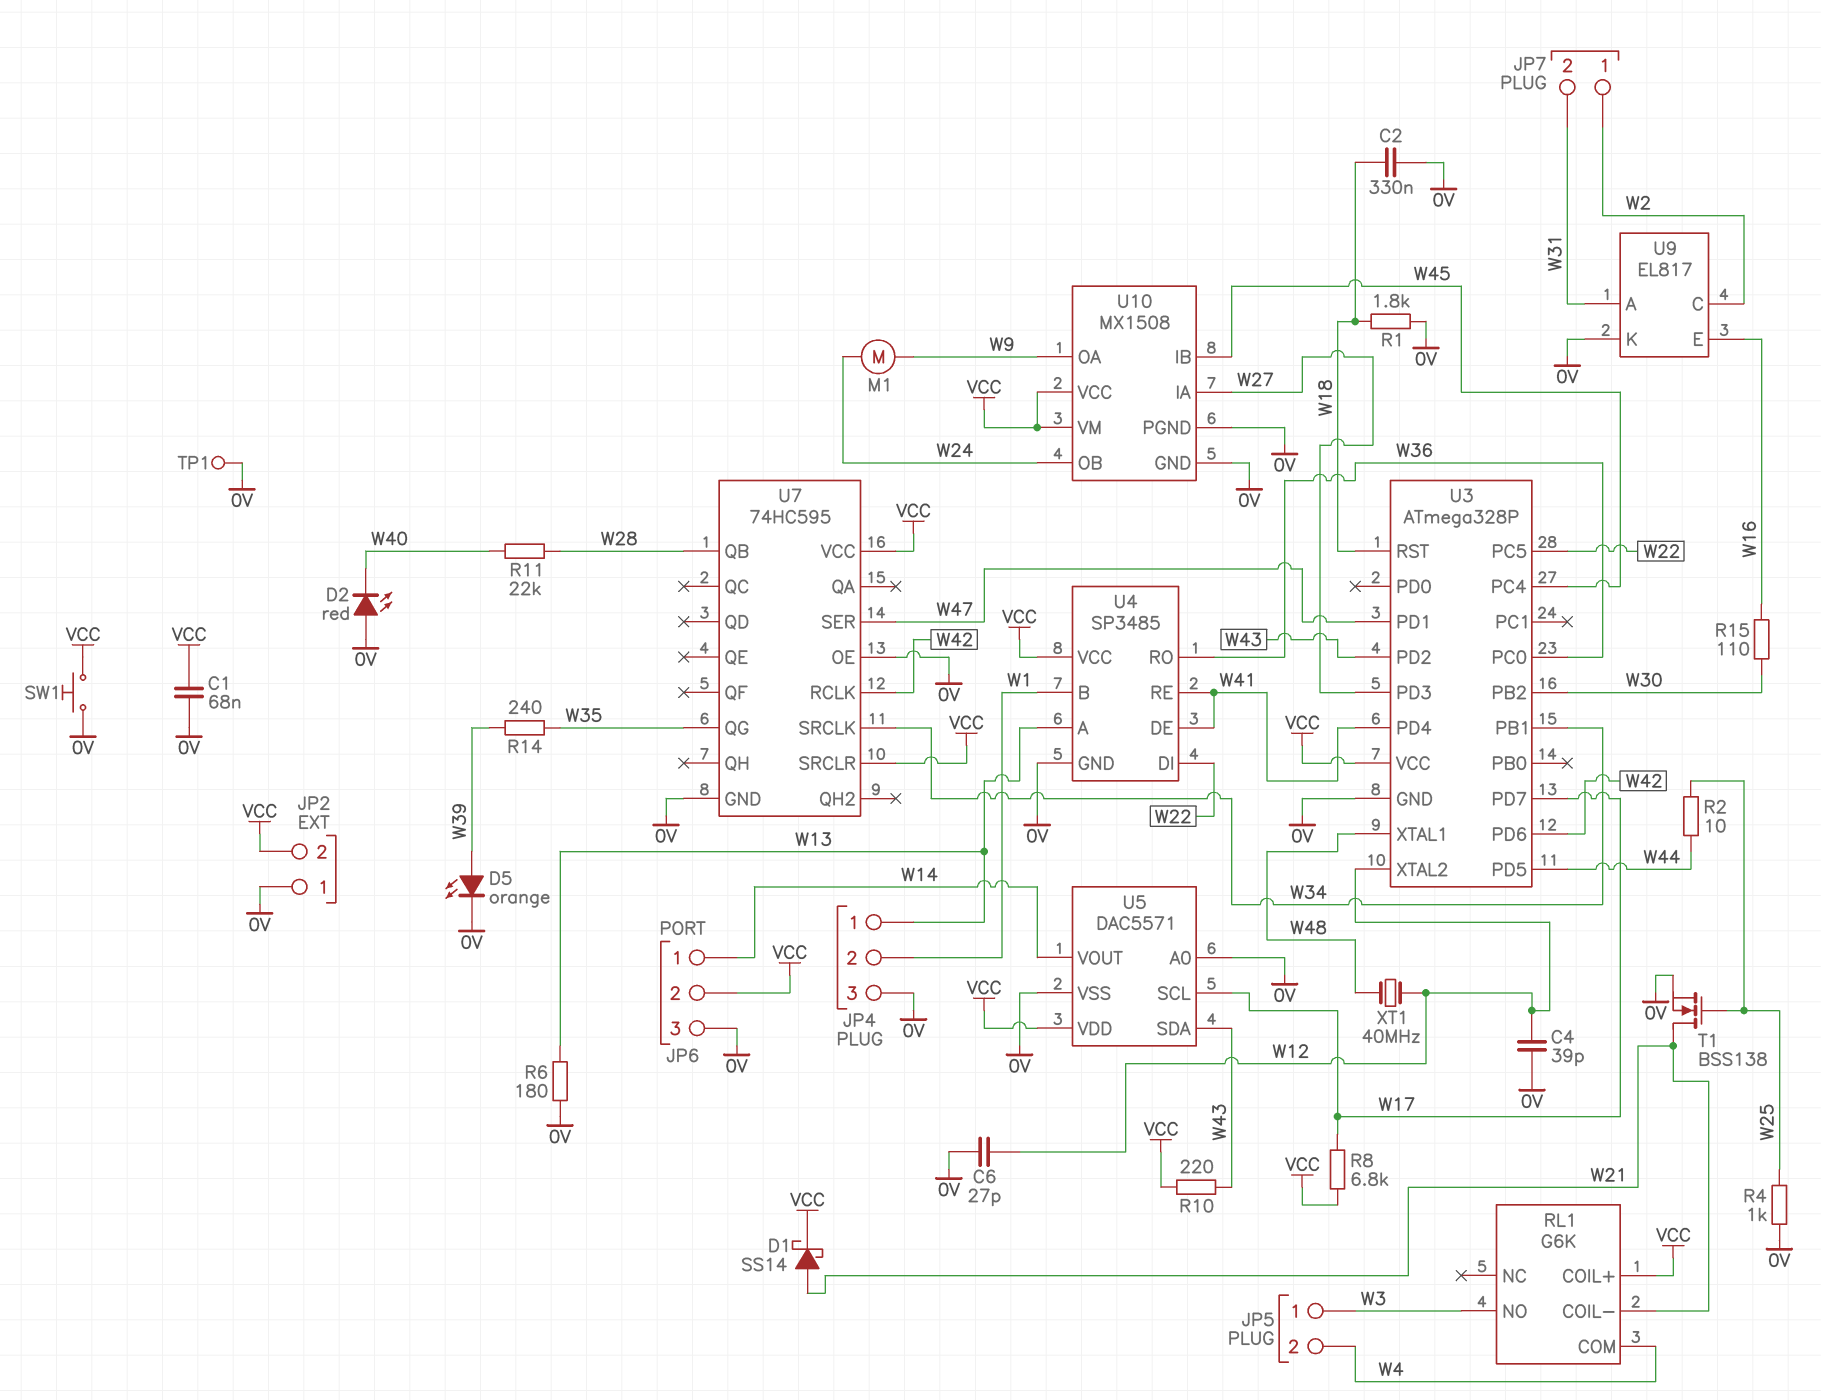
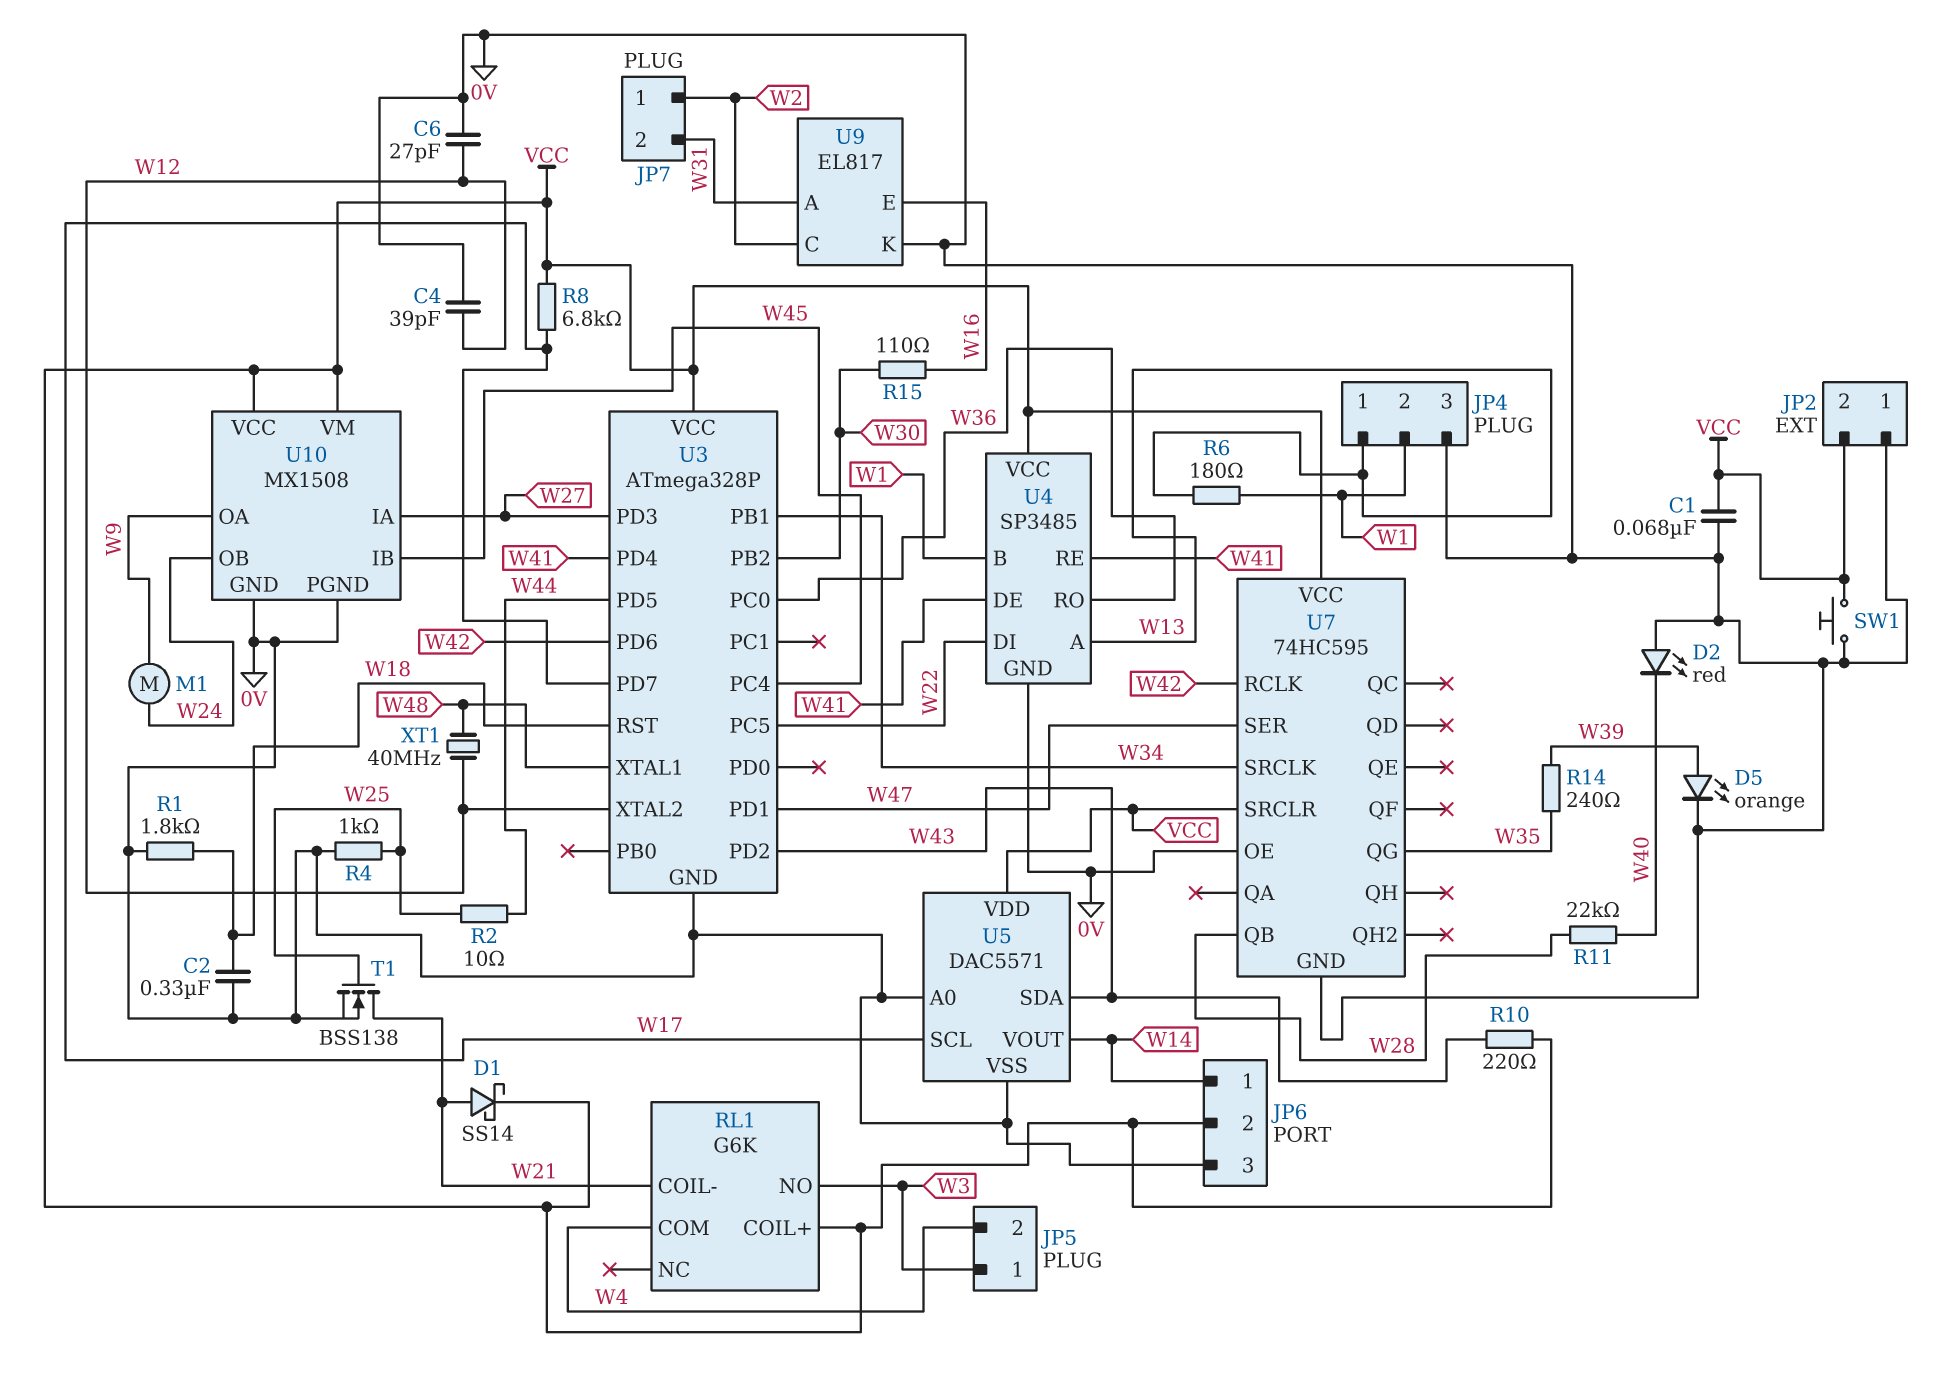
R6: 180 (0V, W13) -> 180 (W1, W13)
TP1: test point (0V) -> none

